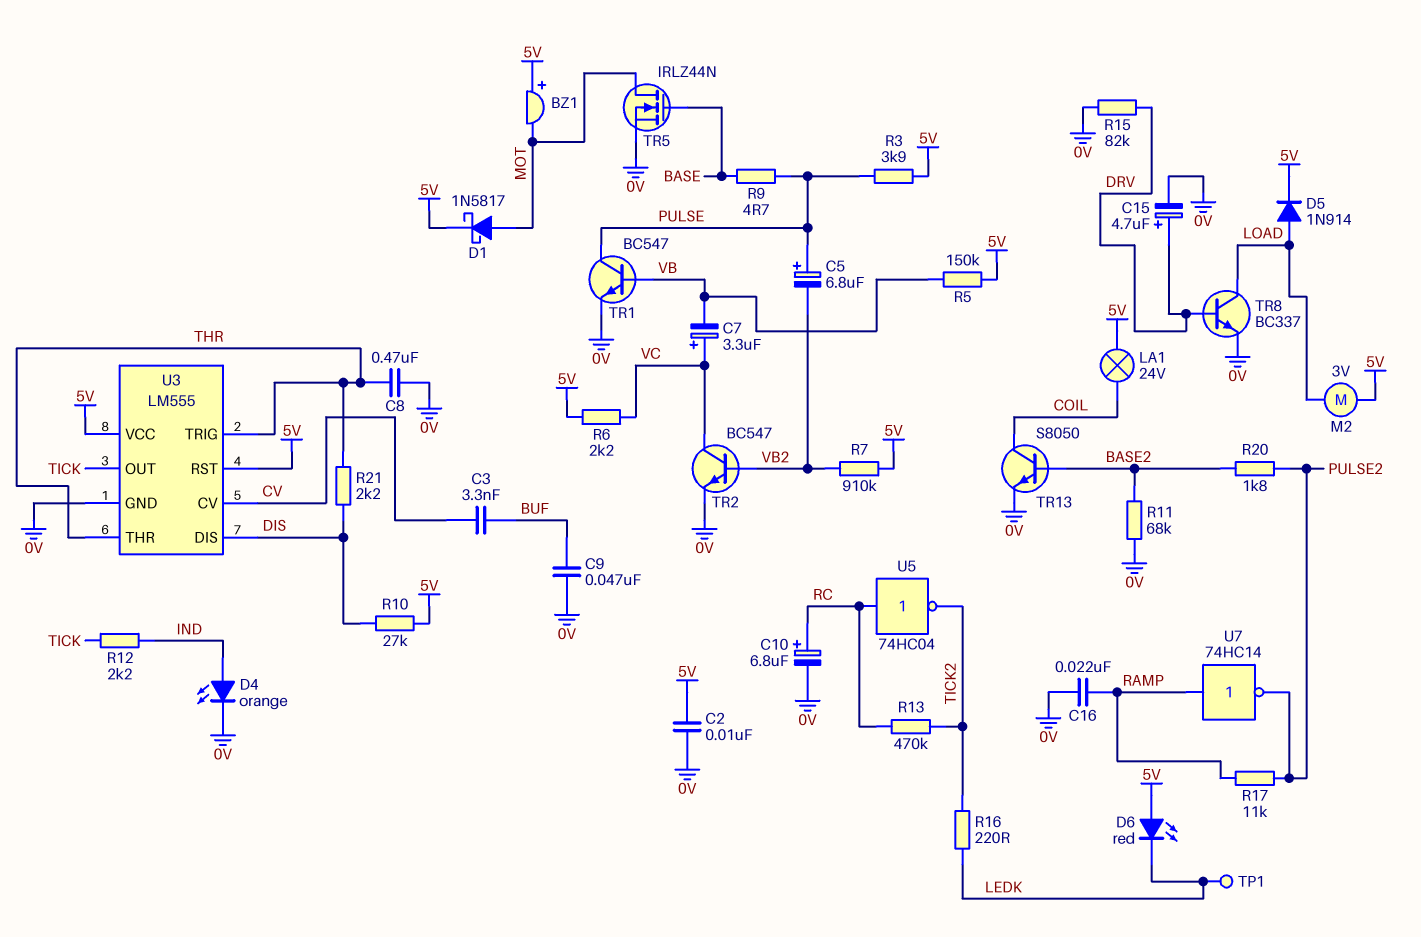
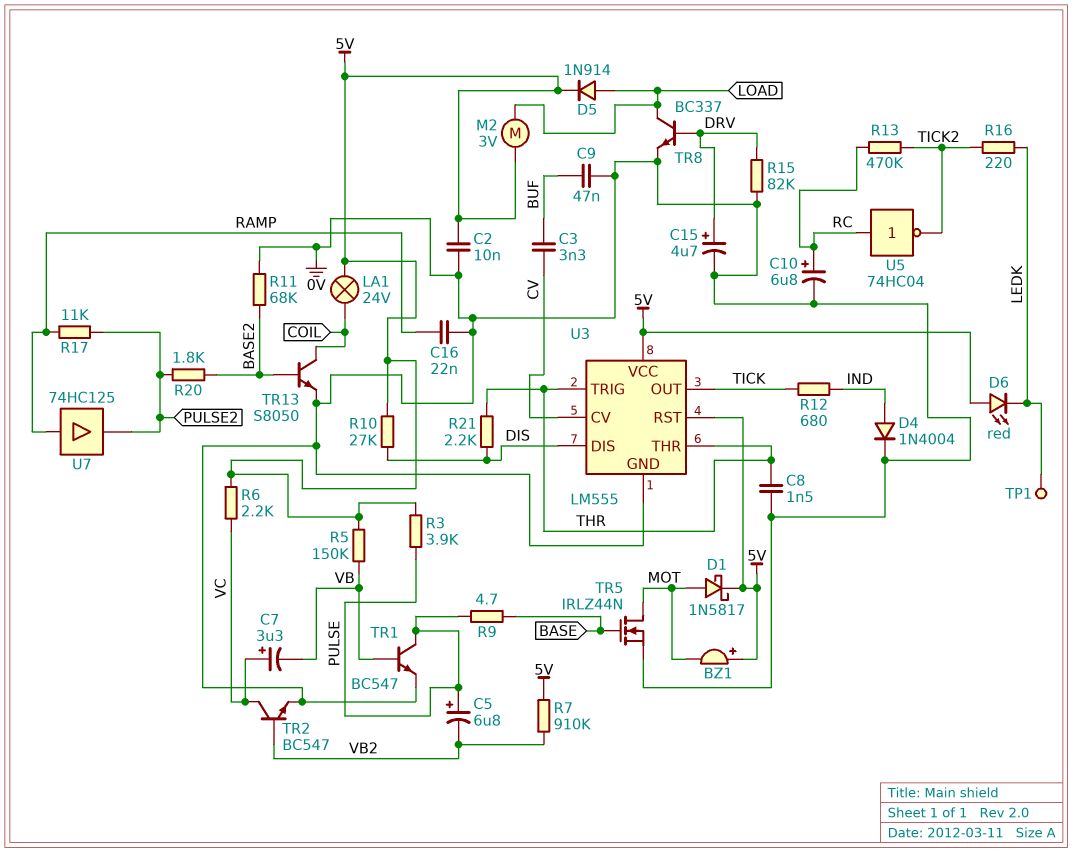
C8: 470nF (0V, THR) -> 1.5nF (0V, THR)
D4: LED orange (A IND, K 0V) -> diode 1N4004 (A IND, K 0V)
R12: 2.2k (IND, TICK) -> 680 (IND, TICK)
U7: NOT 74HC14 (in RAMP, out PULSE2) -> buffer 74HC125 (in RAMP, out PULSE2)

